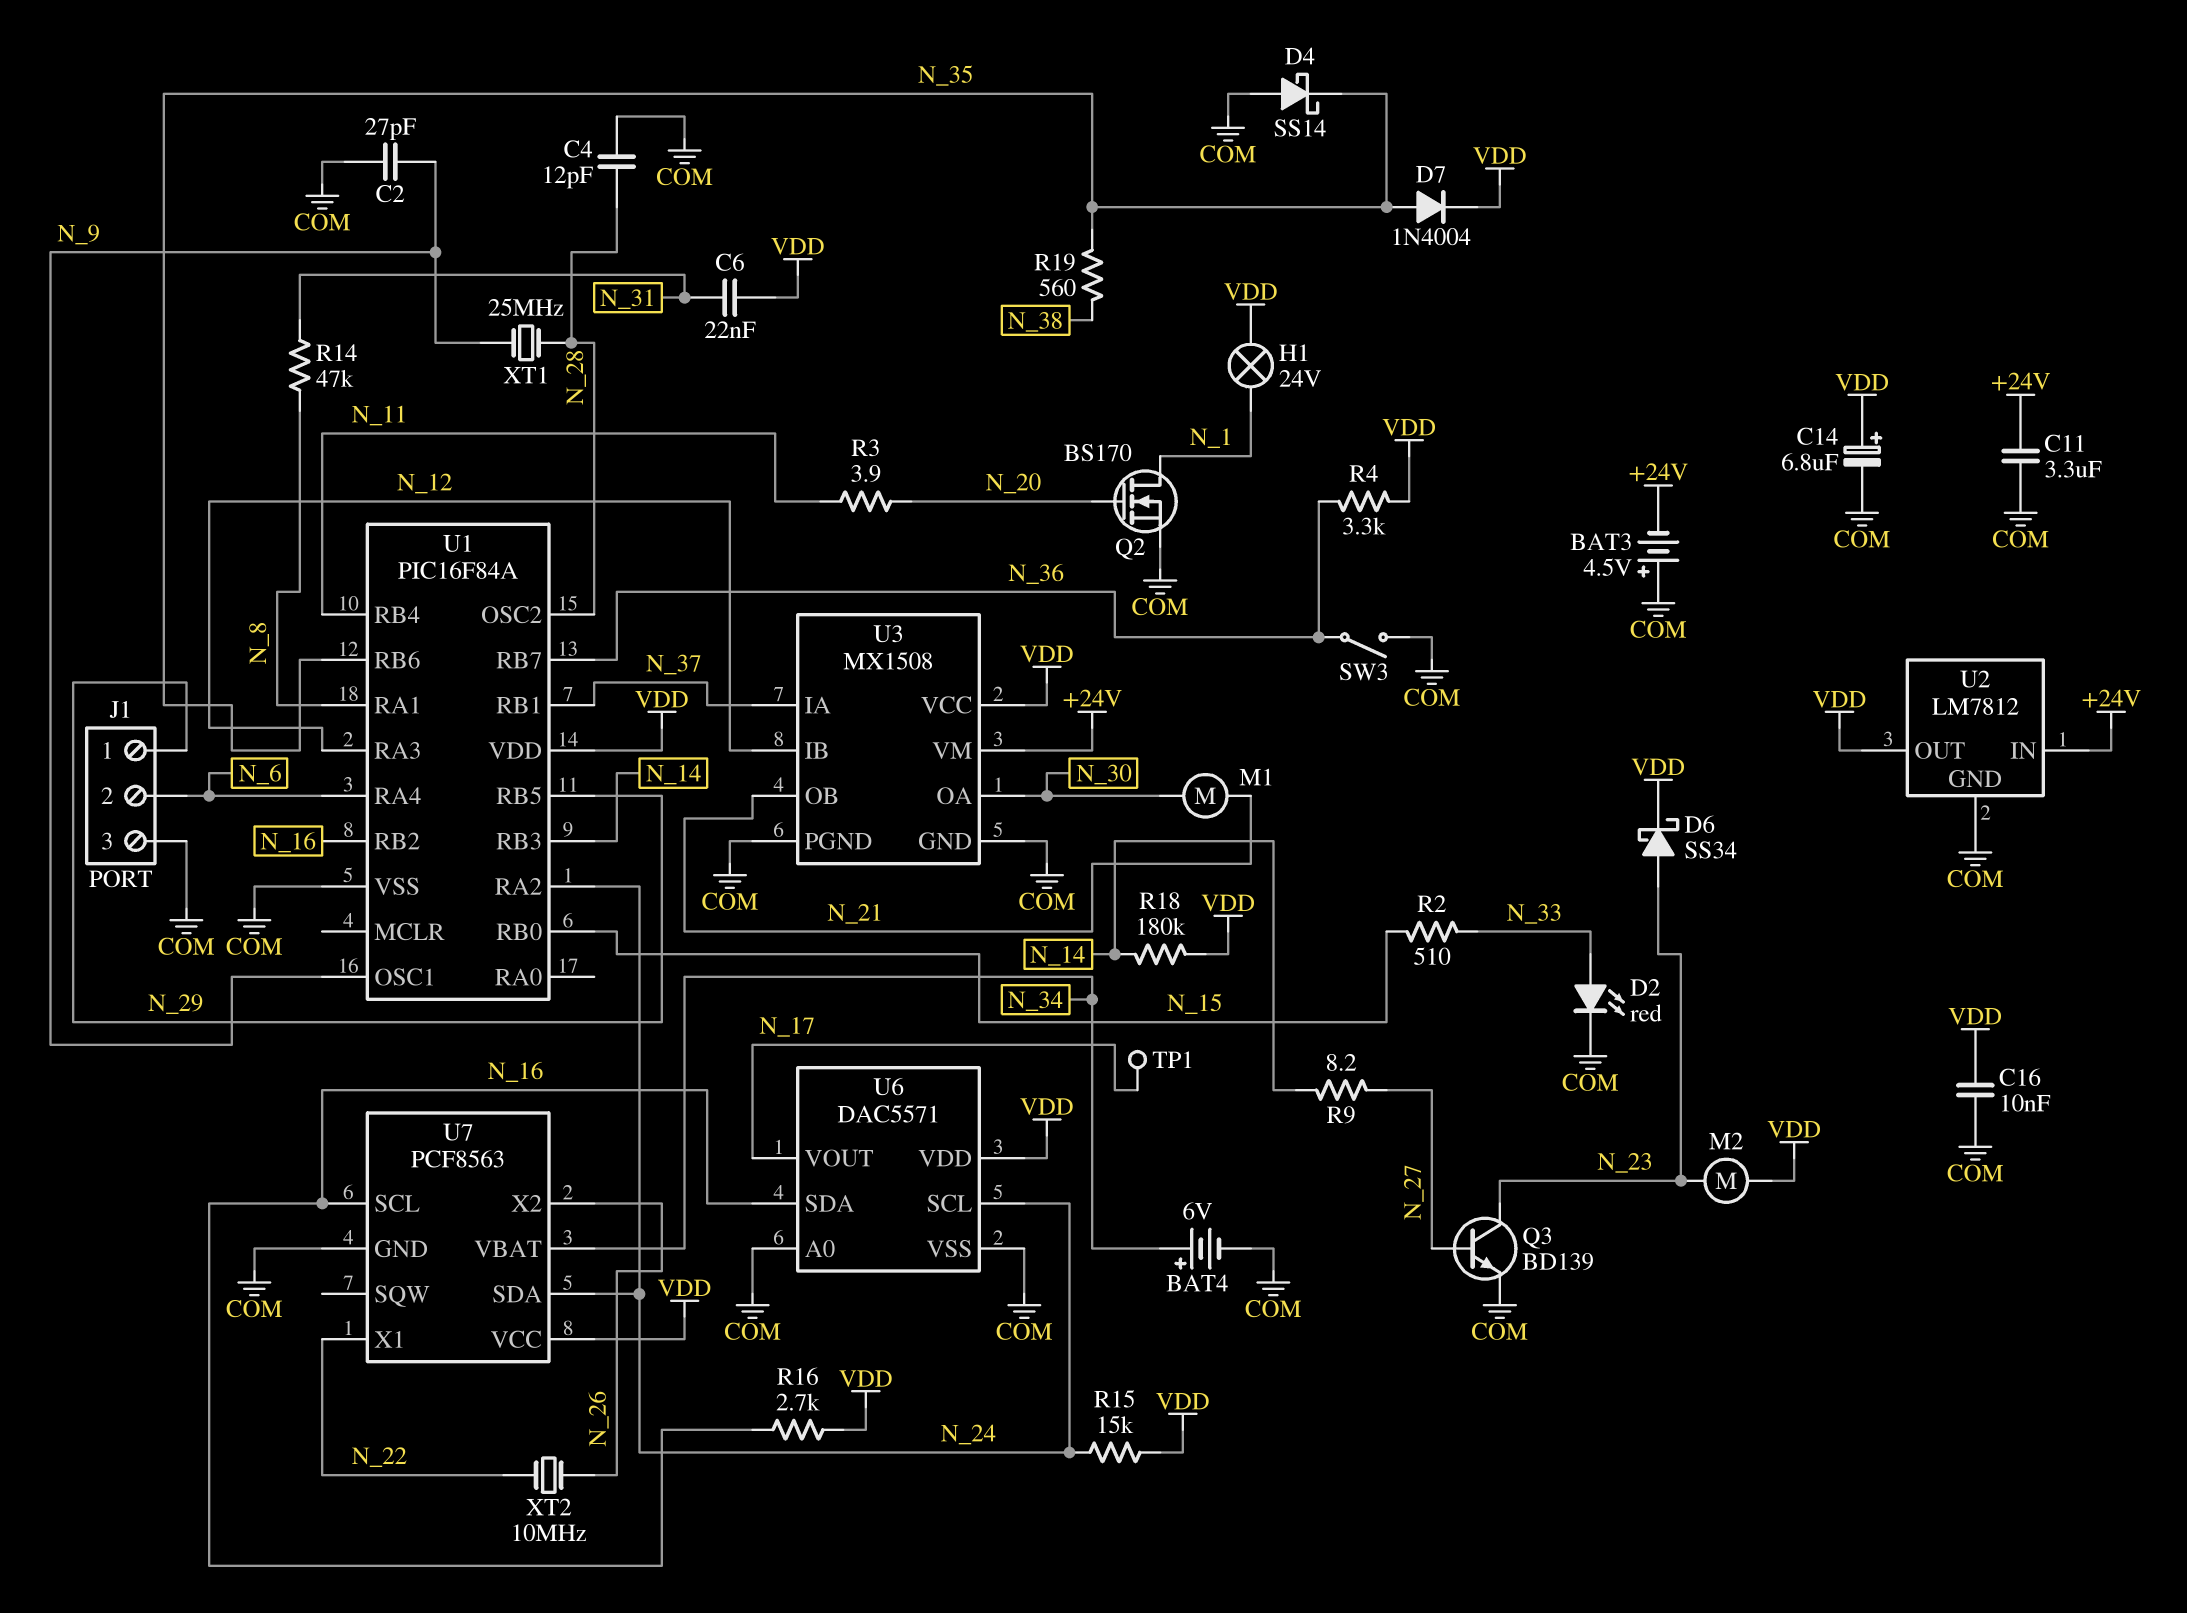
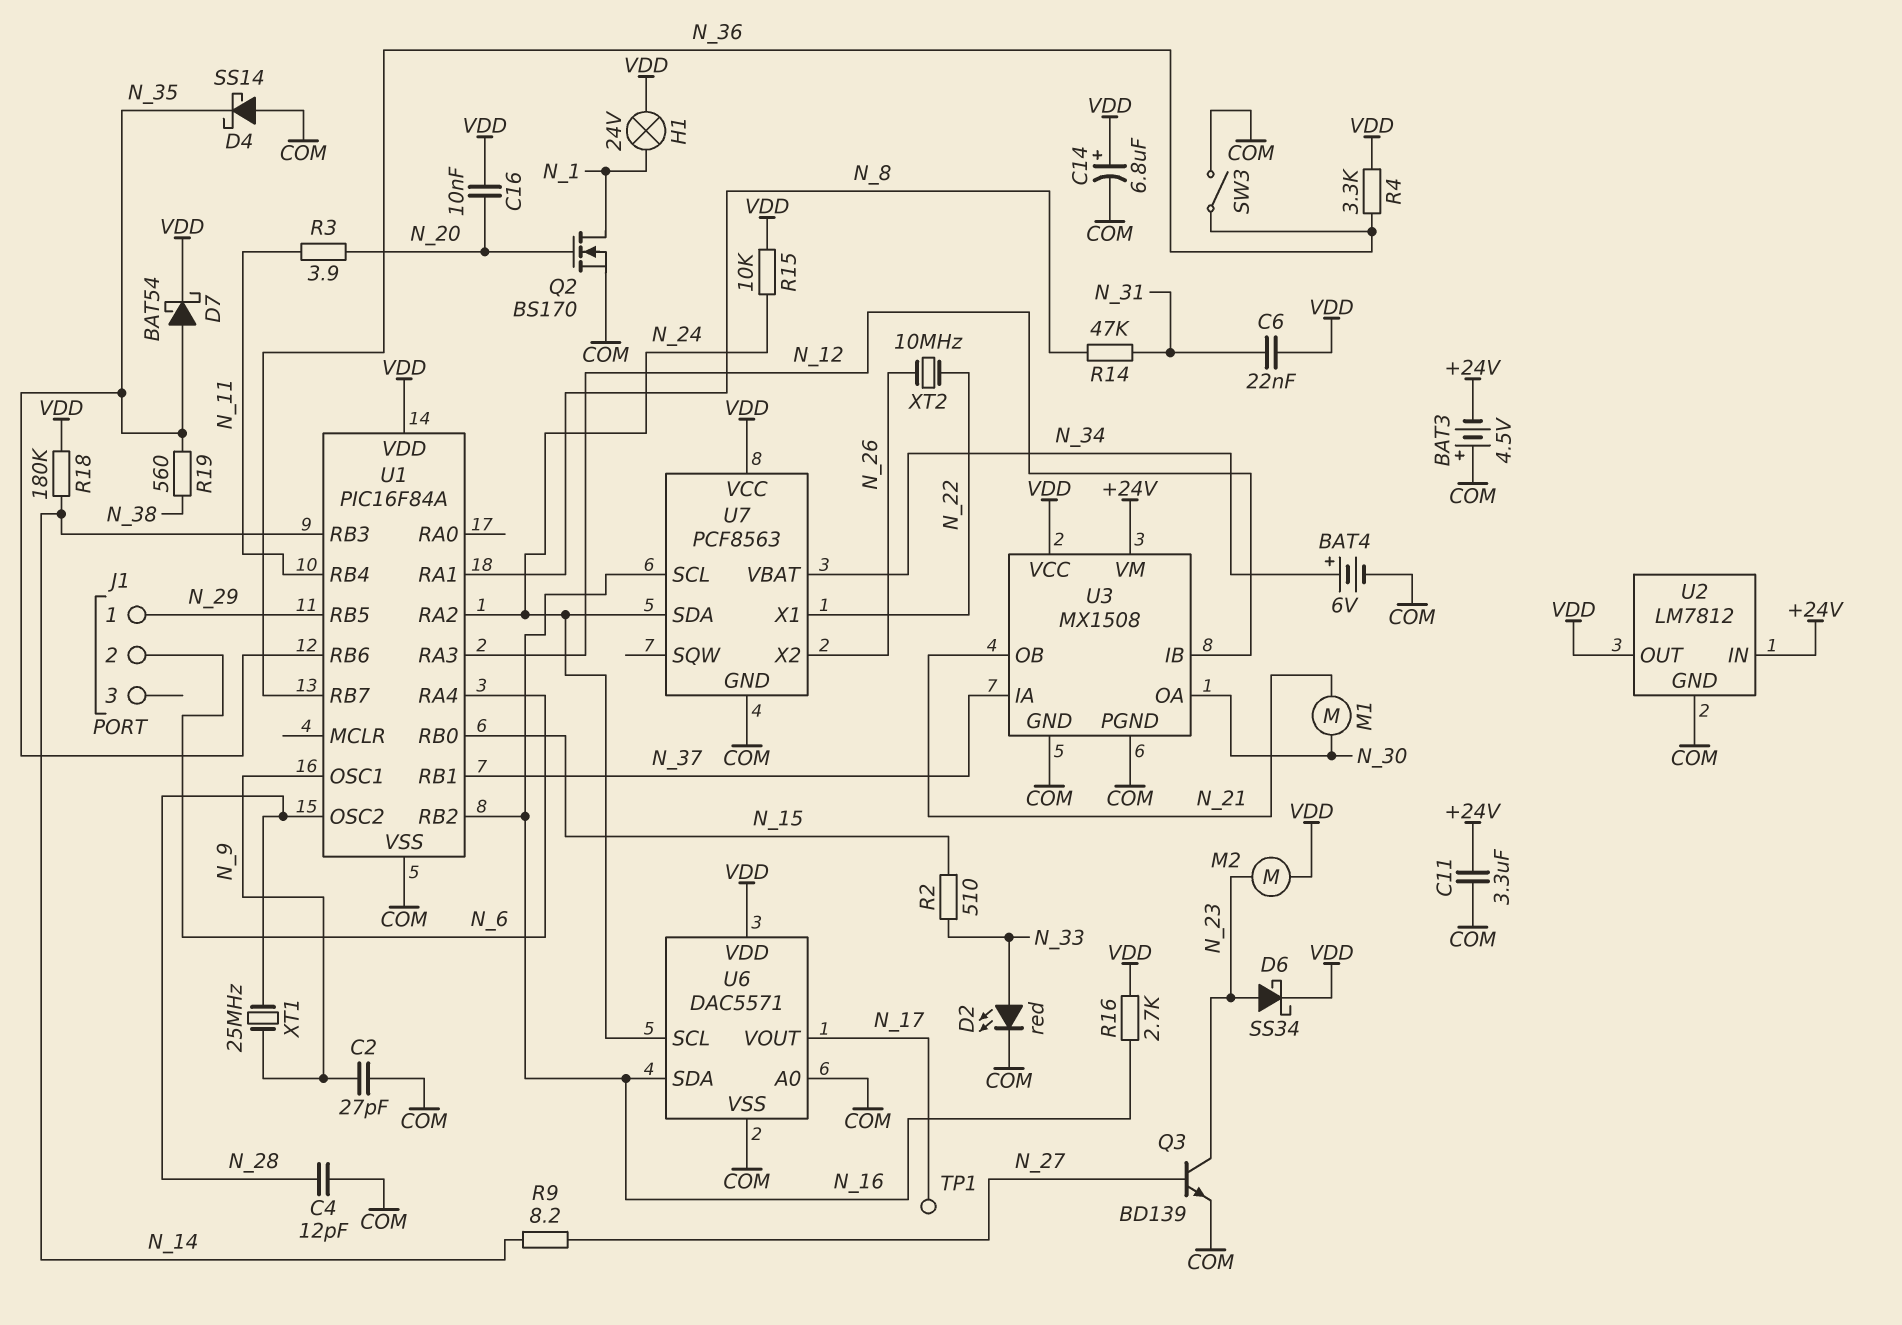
C16: 10nF (COM, VDD) -> 10nF (N_20, VDD)
D7: diode 1N4004 (A N_35, K VDD) -> schottky BAT54 (A N_35, K VDD)
J1 pin 3: COM -> none
R15: 15k (N_24, VDD) -> 10k (N_24, VDD)

